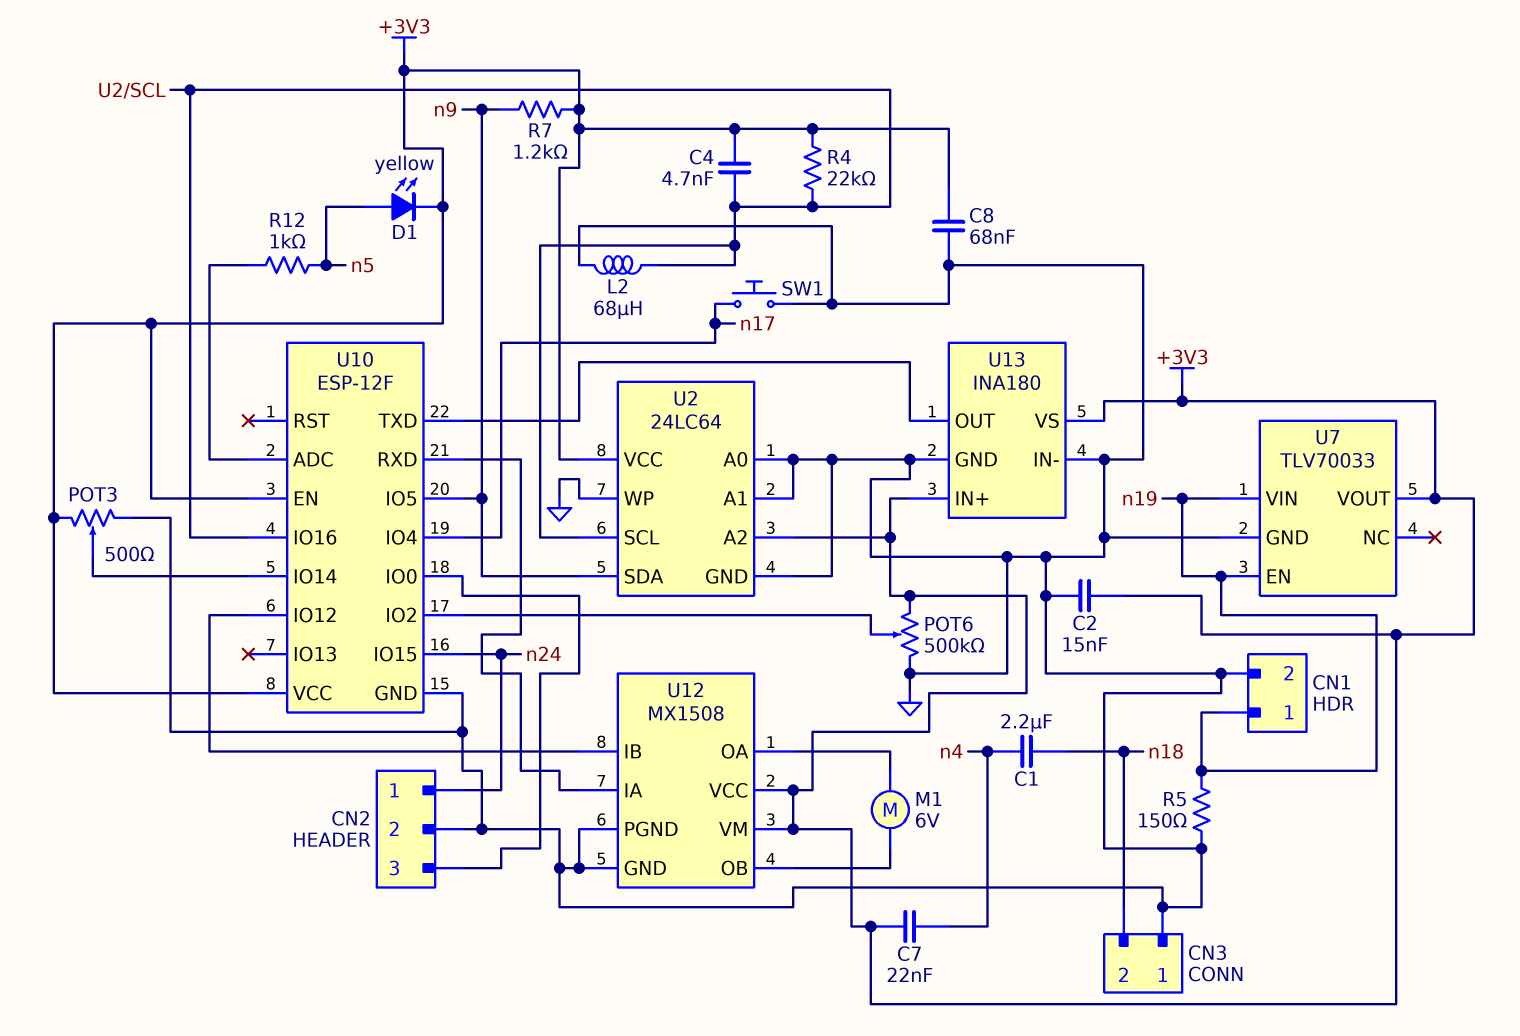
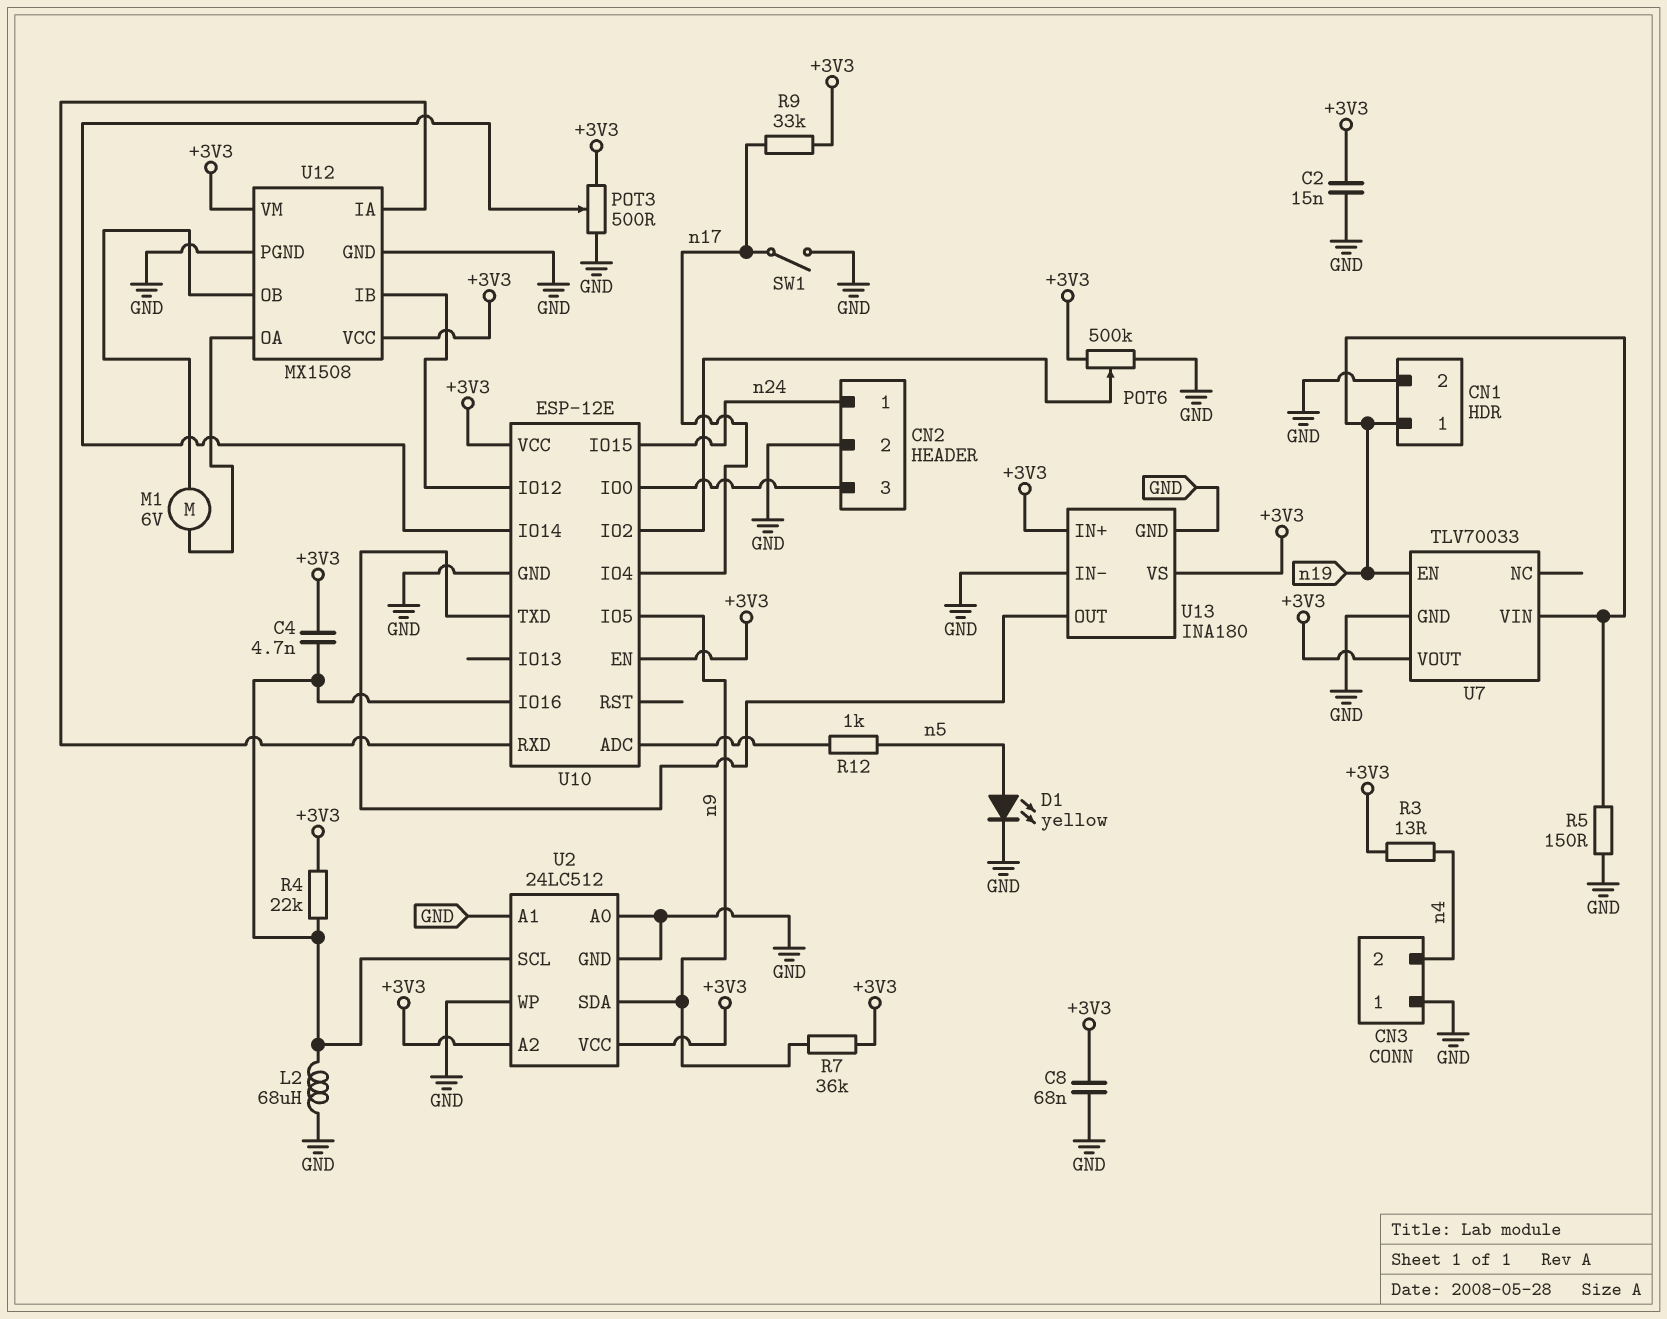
C1: 2.2uF (n4, n18) -> none
C7: 22nF (+3V3, n4) -> none
CN3 pin 2: n18 -> n4
D1: LED yellow (A n5, K +3V3) -> LED yellow (A n5, K GND)
R3: none -> 13 (+3V3, n4)
R7: 1.2k (+3V3, n9) -> 36k (+3V3, n9)
R9: none -> 33k (+3V3, n17)
SW1: button (GND, n17) -> switch (GND, n17)
U2: 24LC64 -> 24LC512
U10: ESP-12F -> ESP-12E

